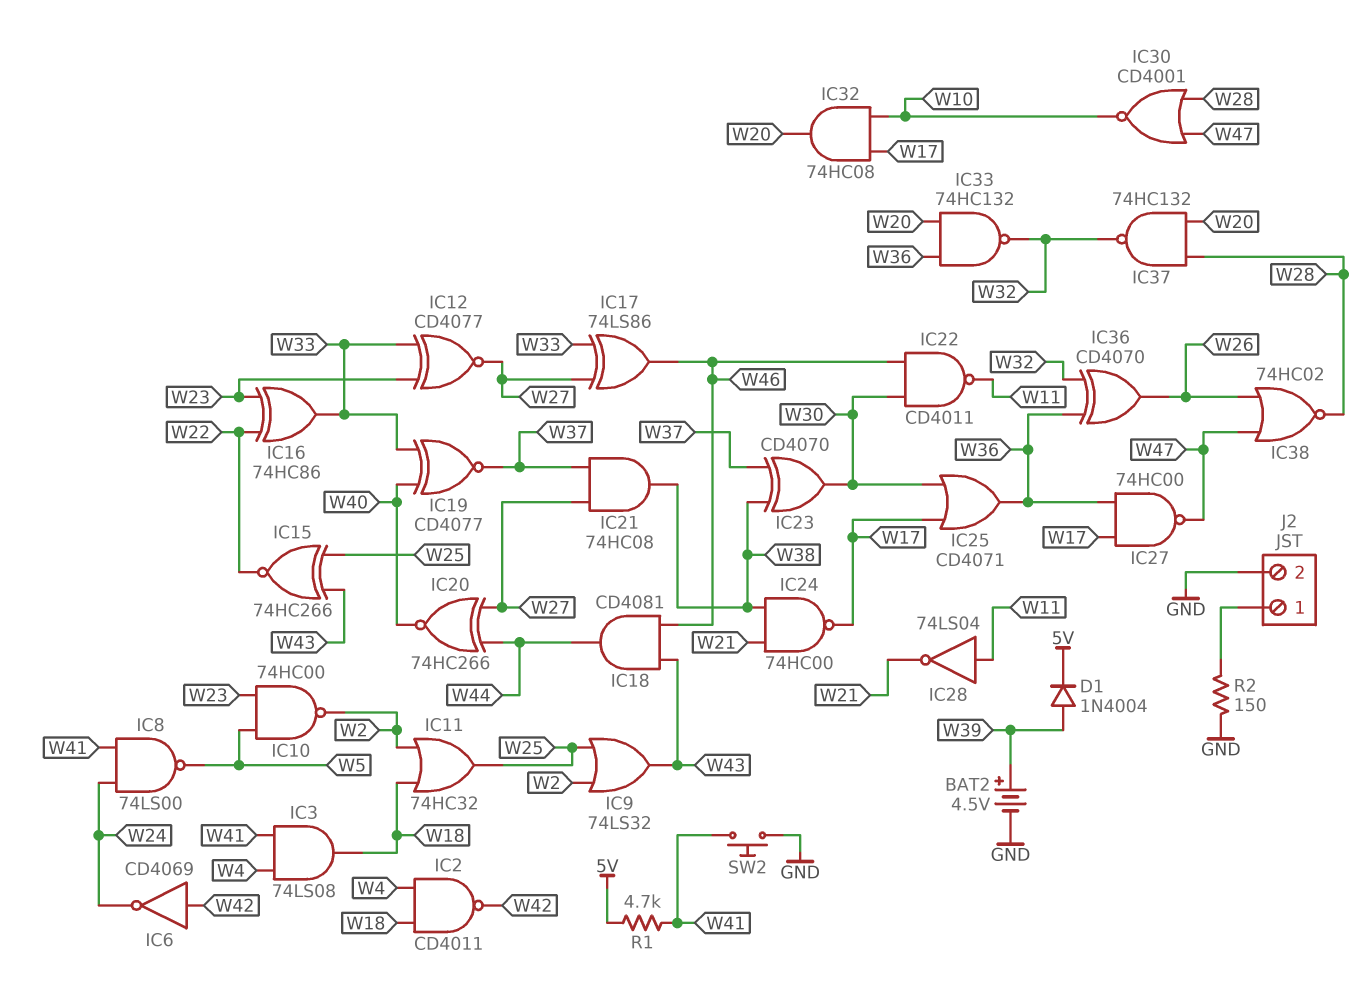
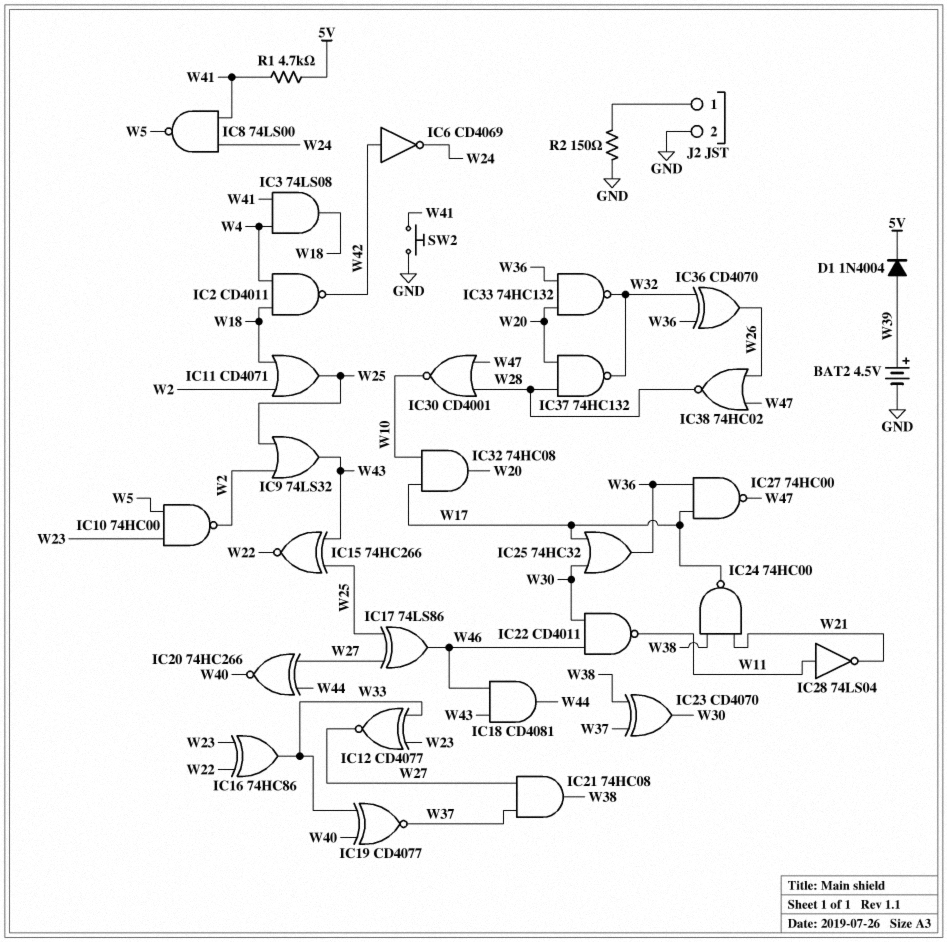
IC11: OR 74HC32 (in W2, in W18, out W25) -> OR CD4071 (in W2, in W18, out W25)
IC17: XOR 74LS86 (in W27, in W33, out W46) -> XOR 74LS86 (in W25, in W27, out W46)
IC25: OR CD4071 (in W17, in W30, out W36) -> OR 74HC32 (in W17, in W30, out W36)

